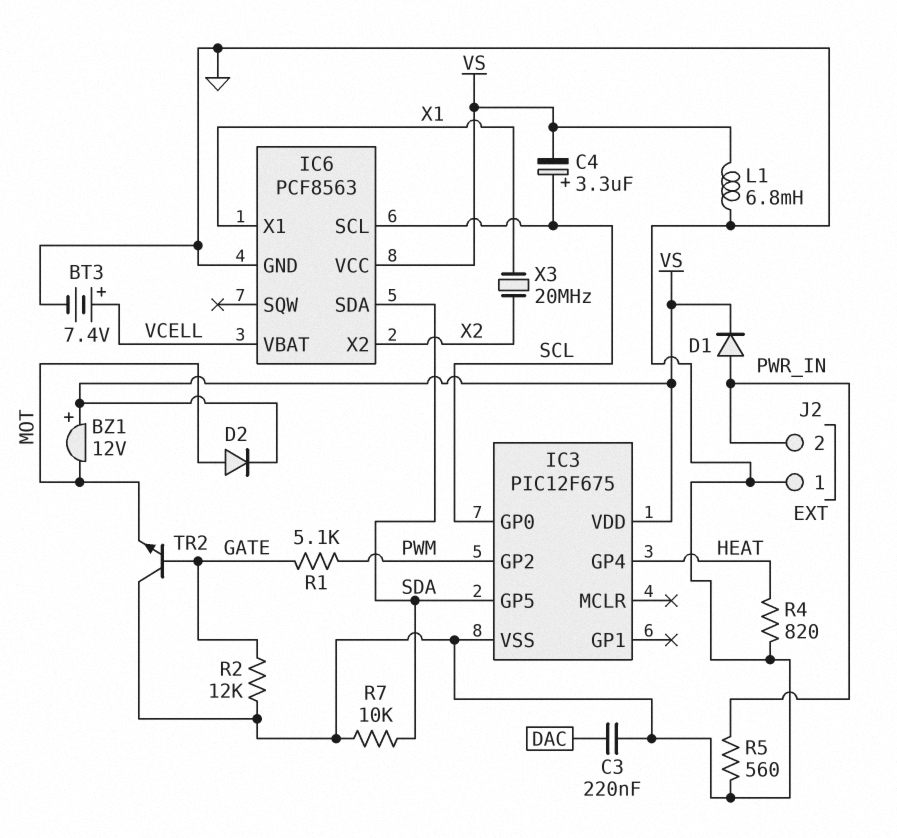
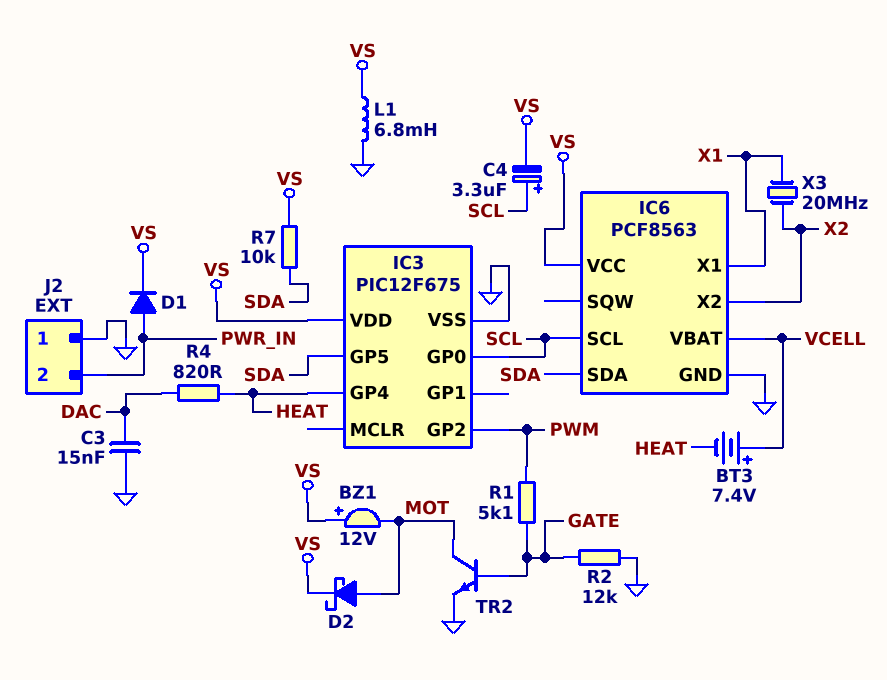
BT3: 7.4V (plus VCELL, minus GND) -> 7.4V (plus VCELL, minus HEAT)
C3: 220nF (DAC, GND) -> 15nF (DAC, GND)
D2: diode (A MOT, K VS) -> schottky (A MOT, K VS)
R4: 820 (GND, HEAT) -> 820 (DAC, HEAT)
R5: 560 (GND, PWR_IN) -> none
R7: 10k (GND, SDA) -> 10k (SDA, VS)
TR2: NPN (B GATE, C GND, E MOT) -> NPN (B GATE, C MOT, E GND)

